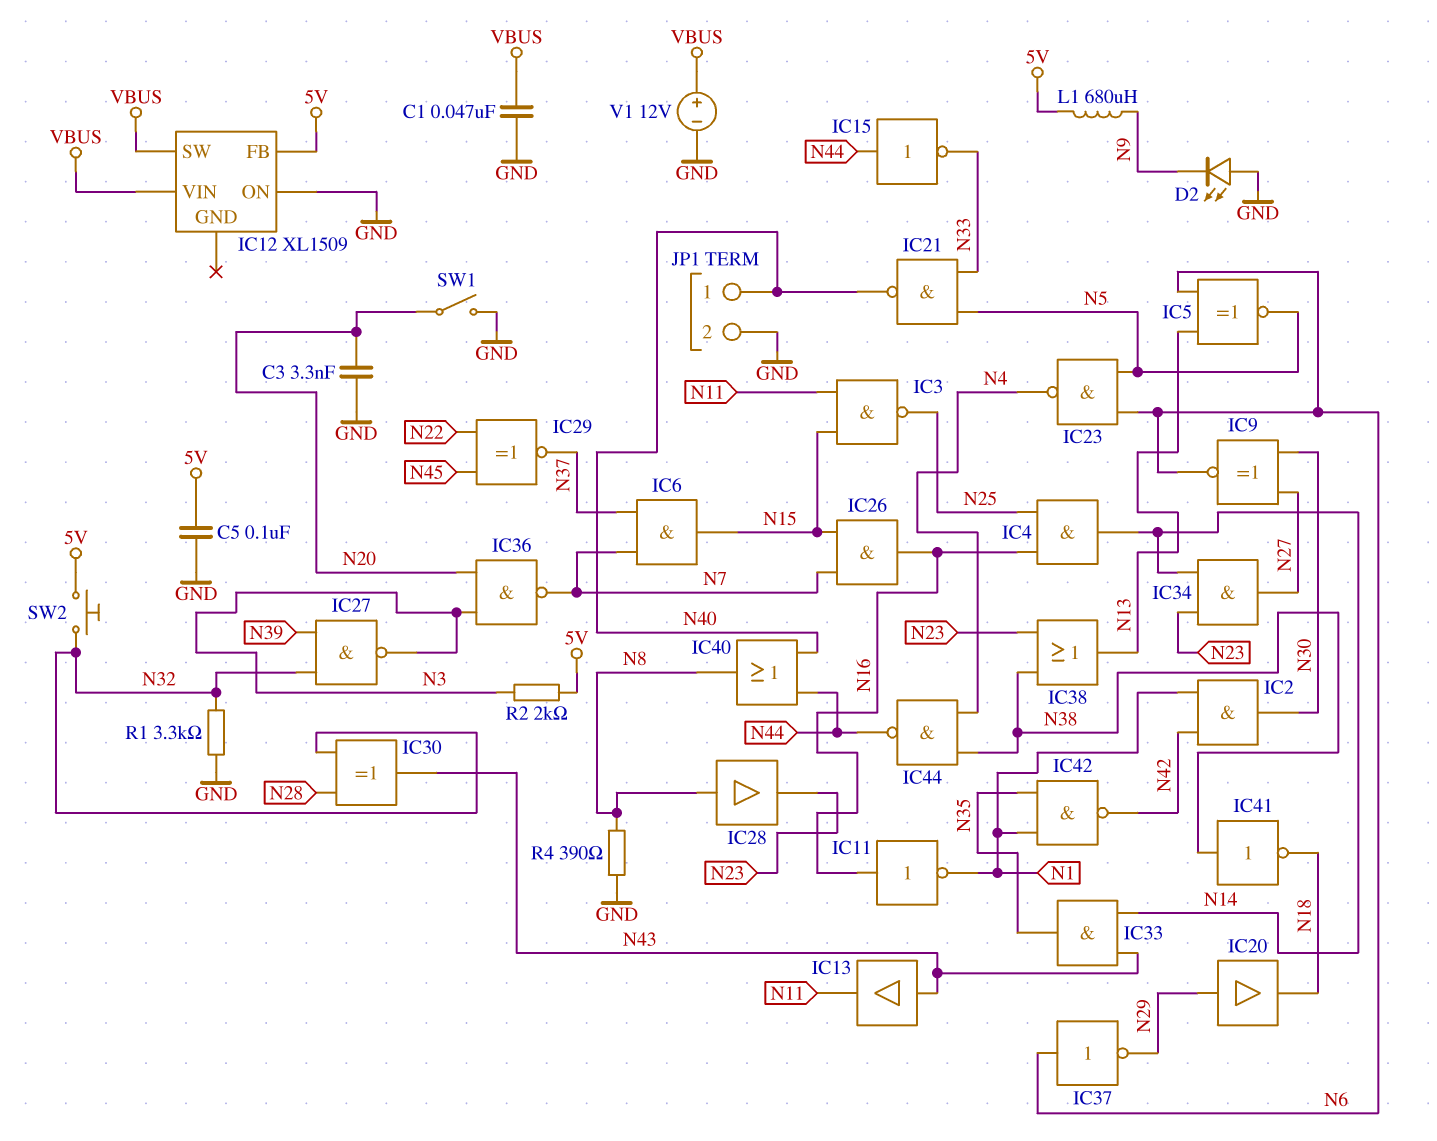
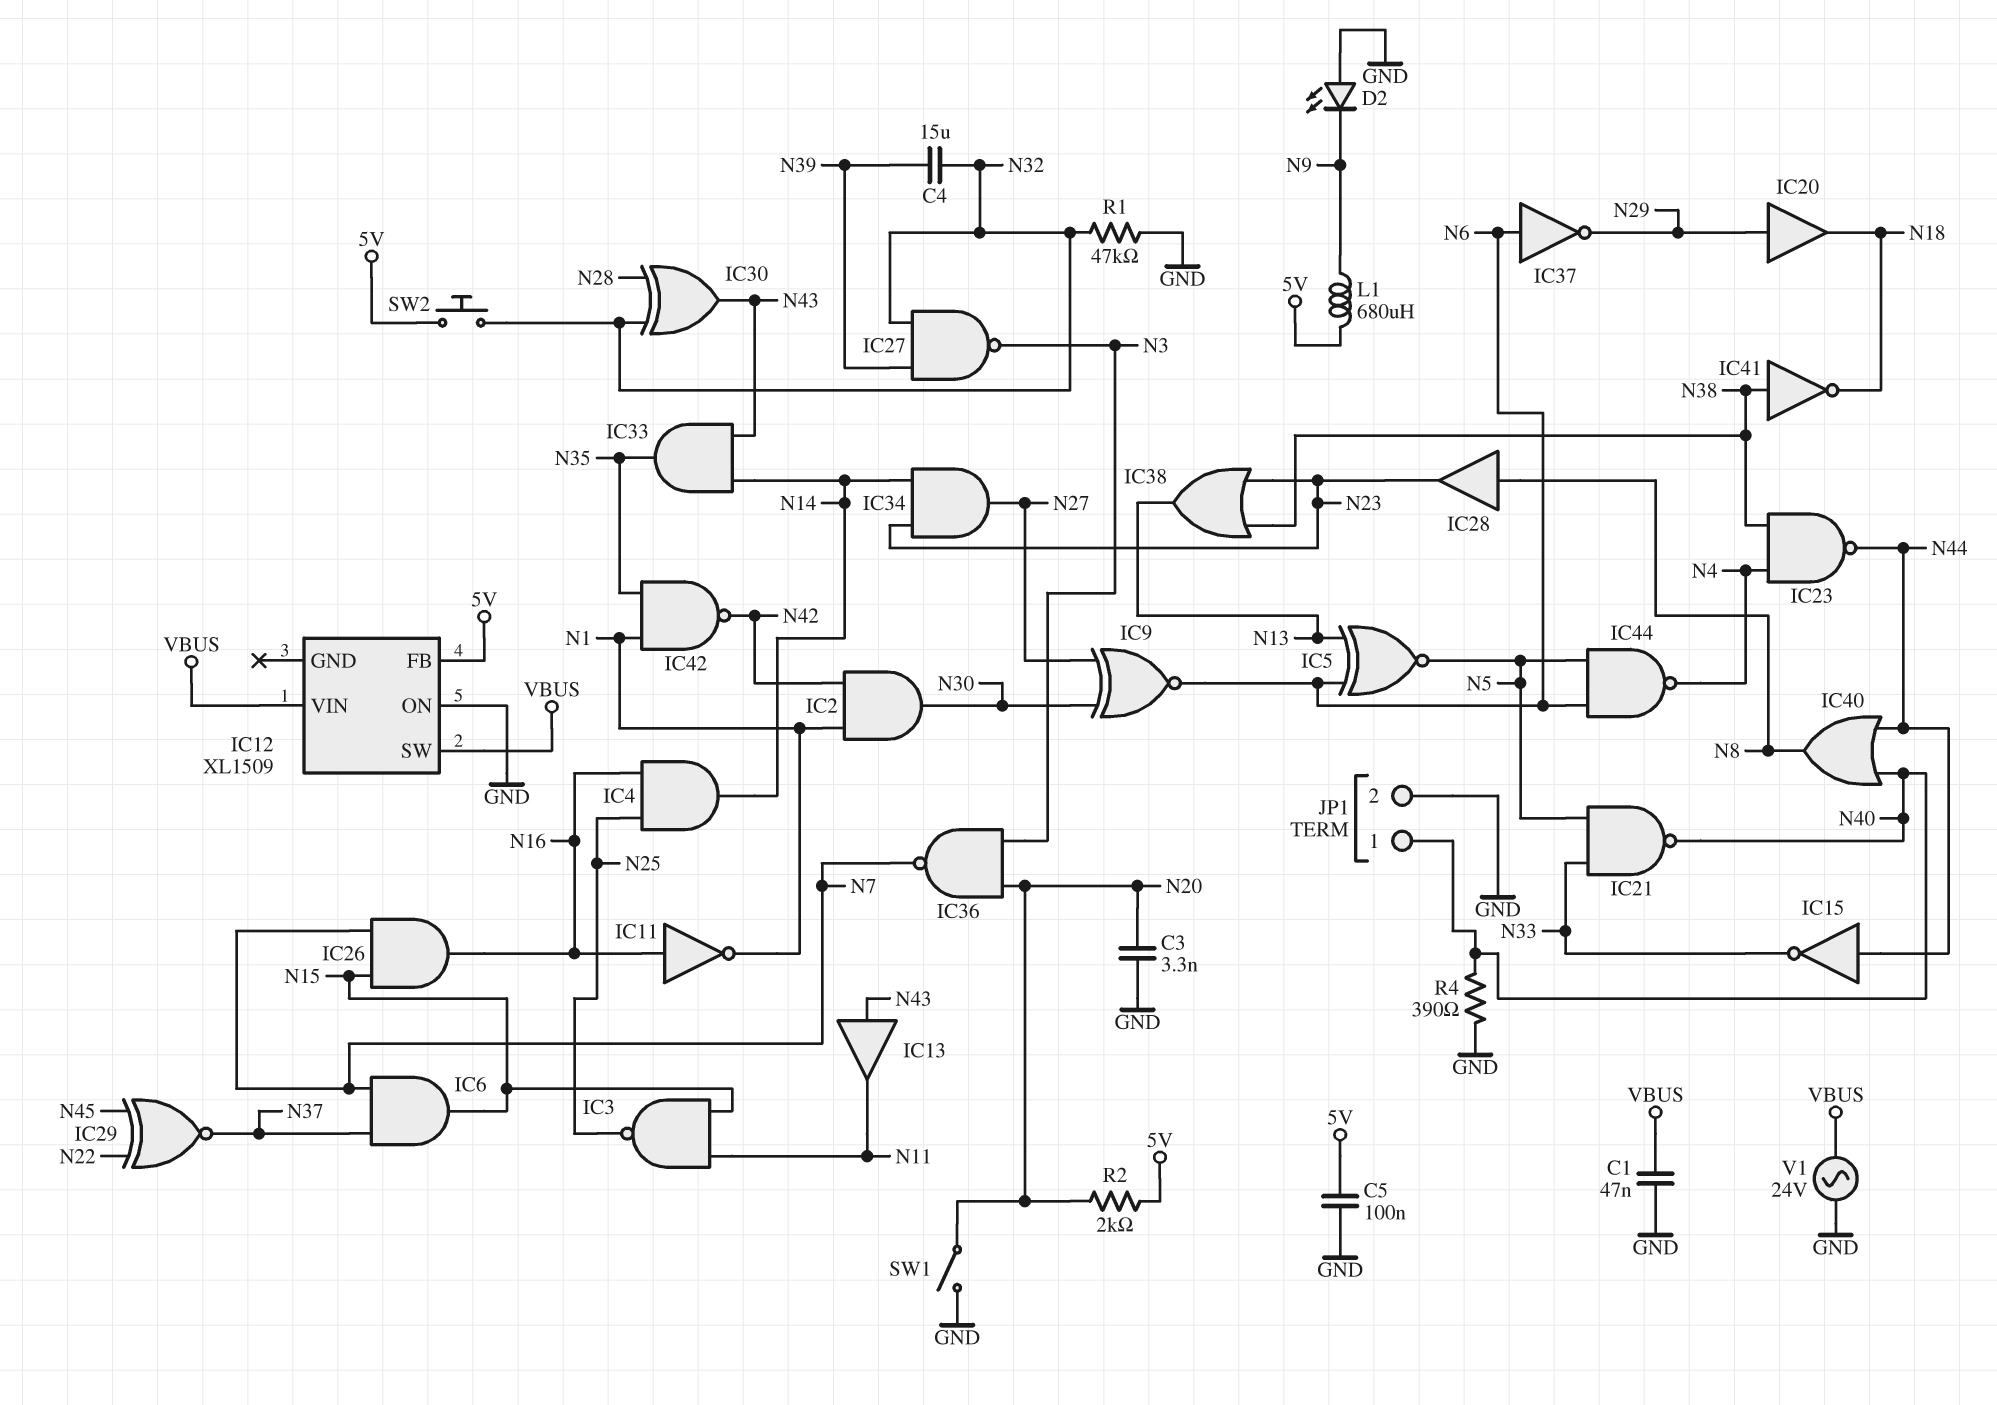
C4: none -> 15uF (N32, N39)
IC23: NAND (in N5, in N6, out N4) -> NAND (in N4, in N38, out N44)
IC44: NAND (in N4, in N38, out N44) -> NAND (in N5, in N6, out N4)
R1: 3.3k (GND, N32) -> 47k (GND, N32)
R2: 2k (5V, N3) -> 2k (5V, N20)
R4: 390 (GND, N8) -> 390 (GND, N40)
V1: 12V (plus VBUS, minus GND) -> AC 24V (GND, VBUS)

